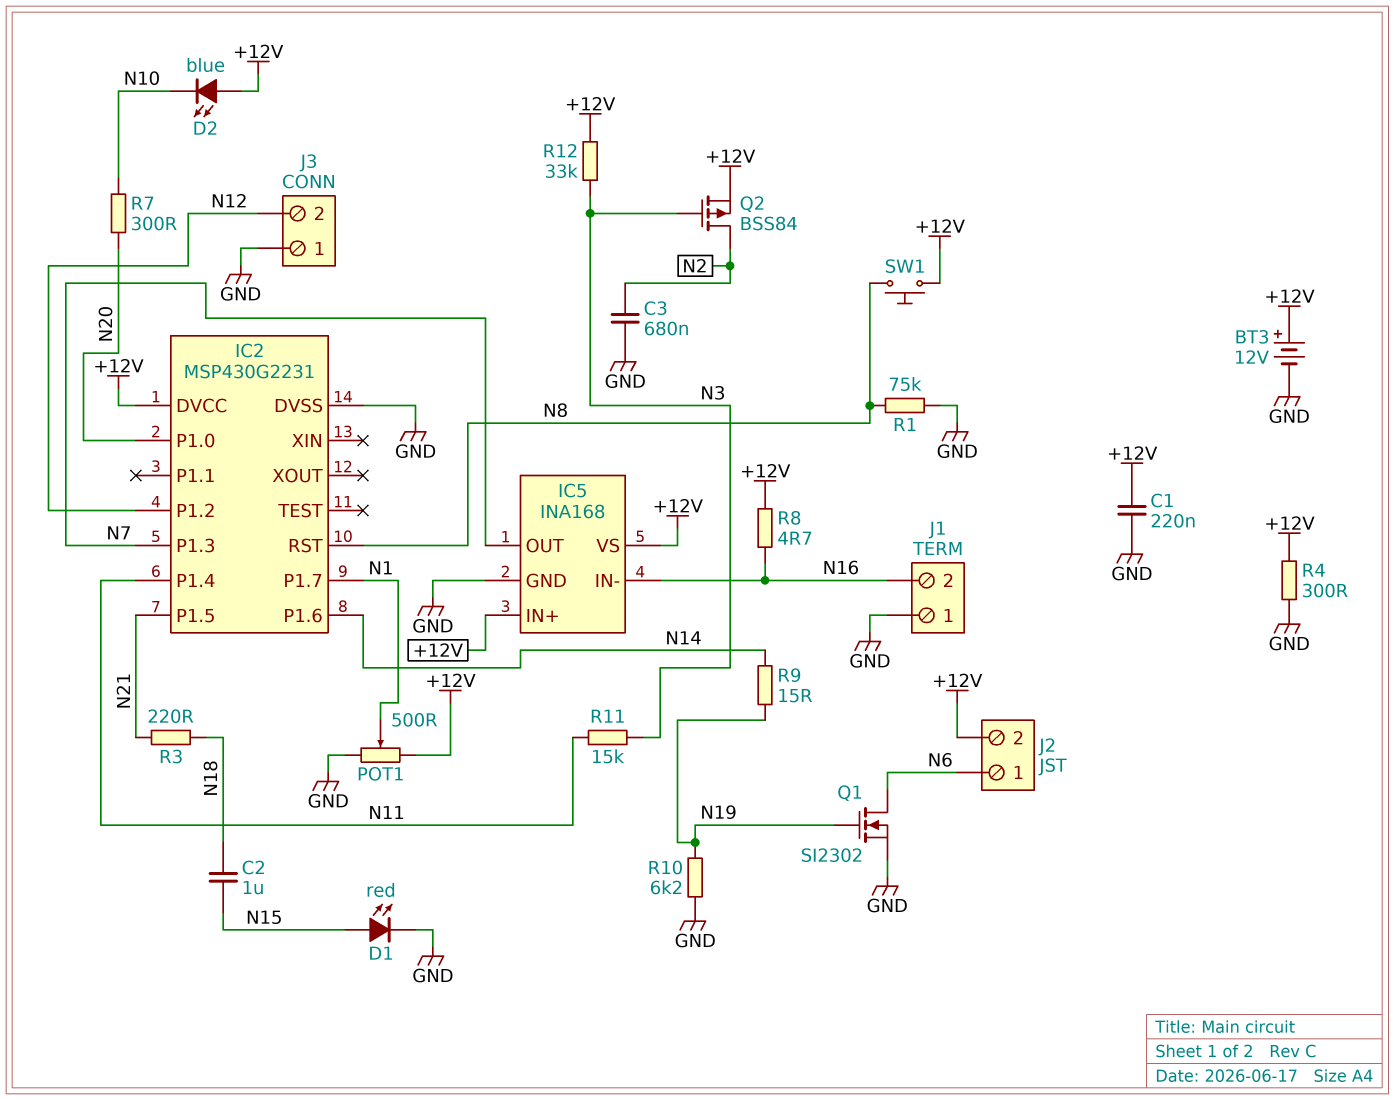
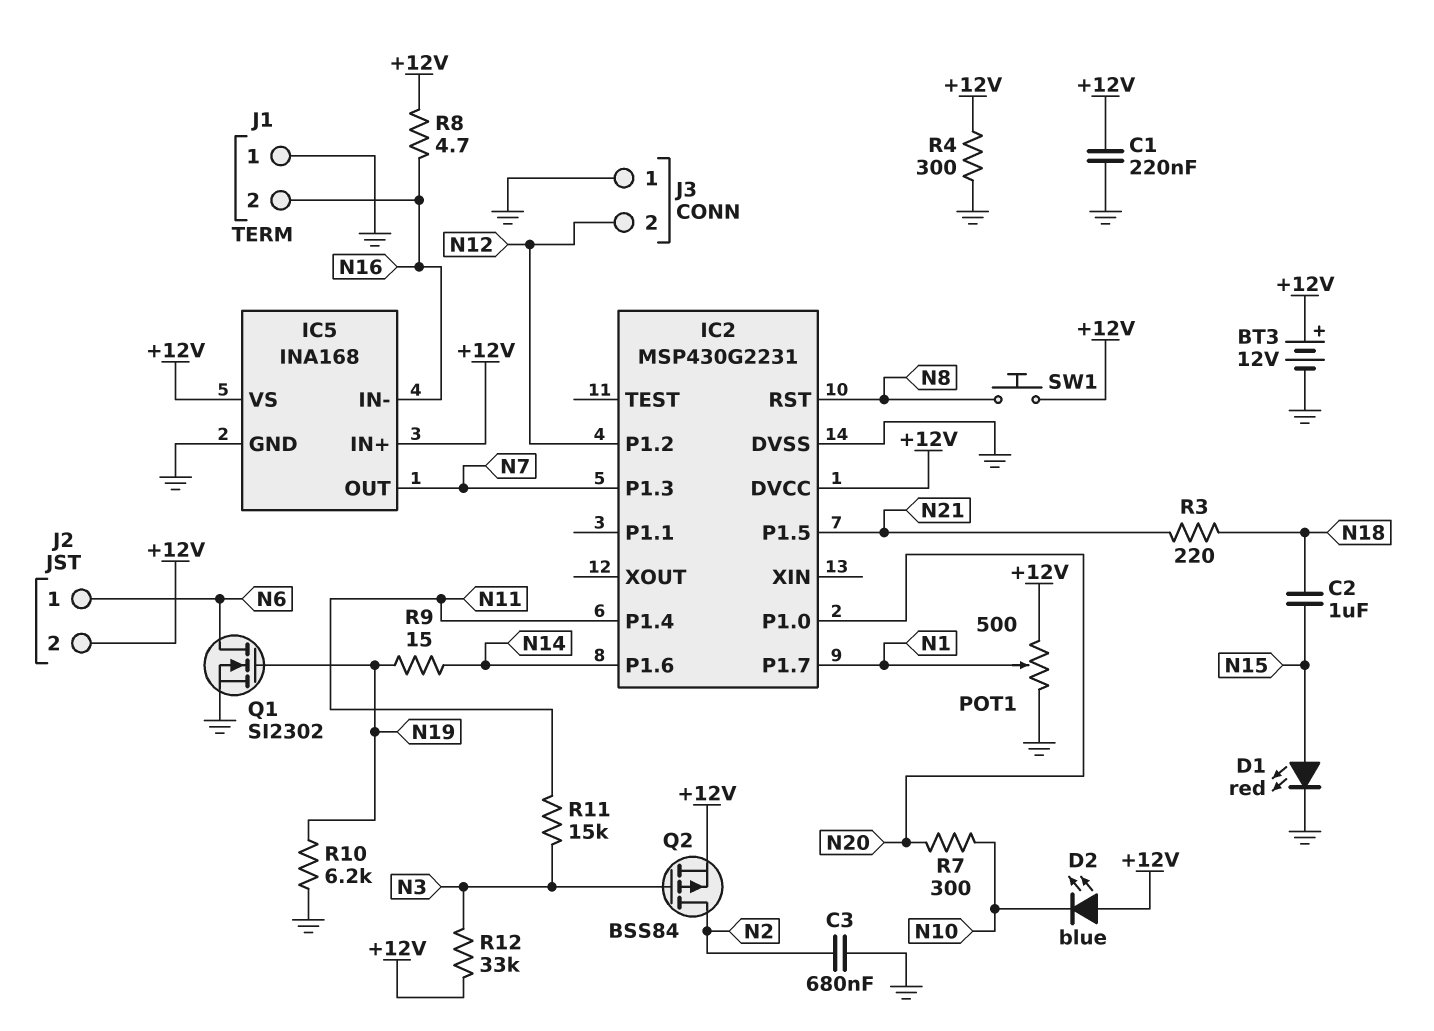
R1: 75k (GND, N8) -> none

